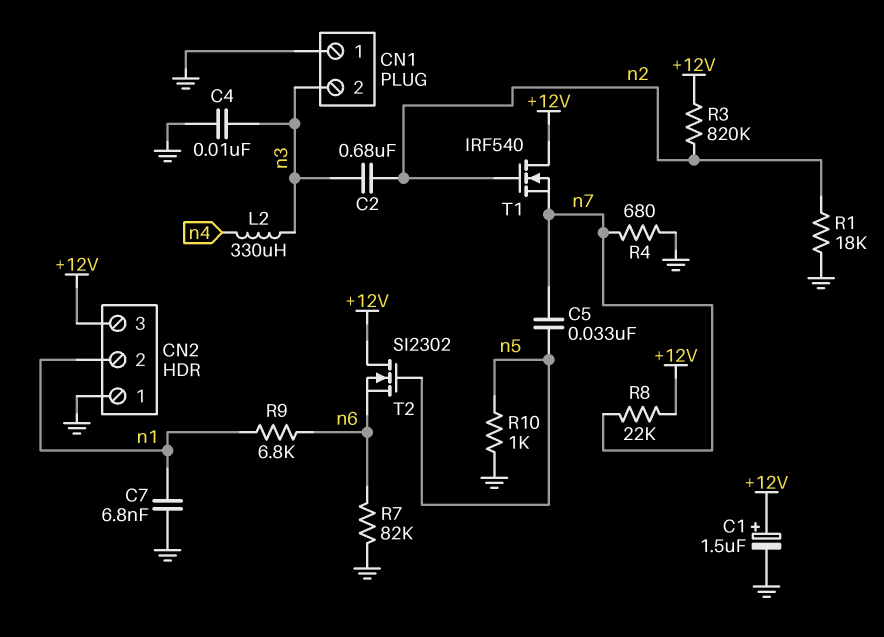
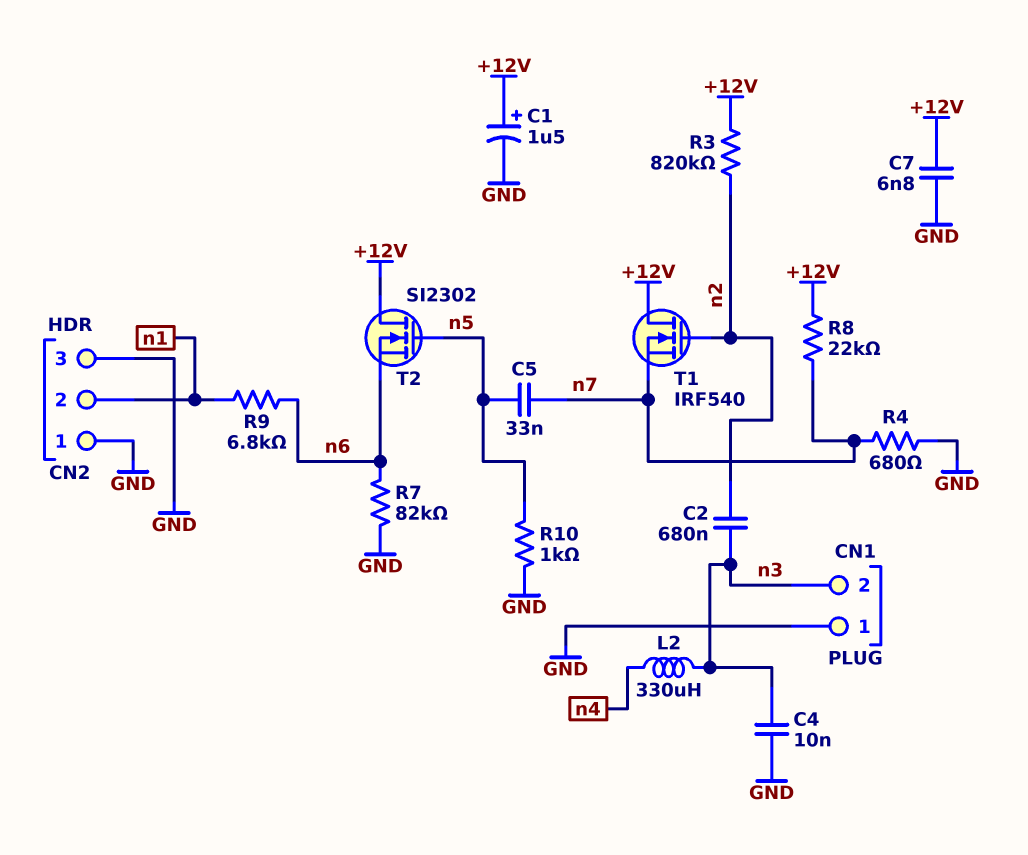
C7: 6.8nF (GND, n1) -> 6.8nF (+12V, GND)
CN2 pin 3: +12V -> GND
R1: 18k (GND, n2) -> none

